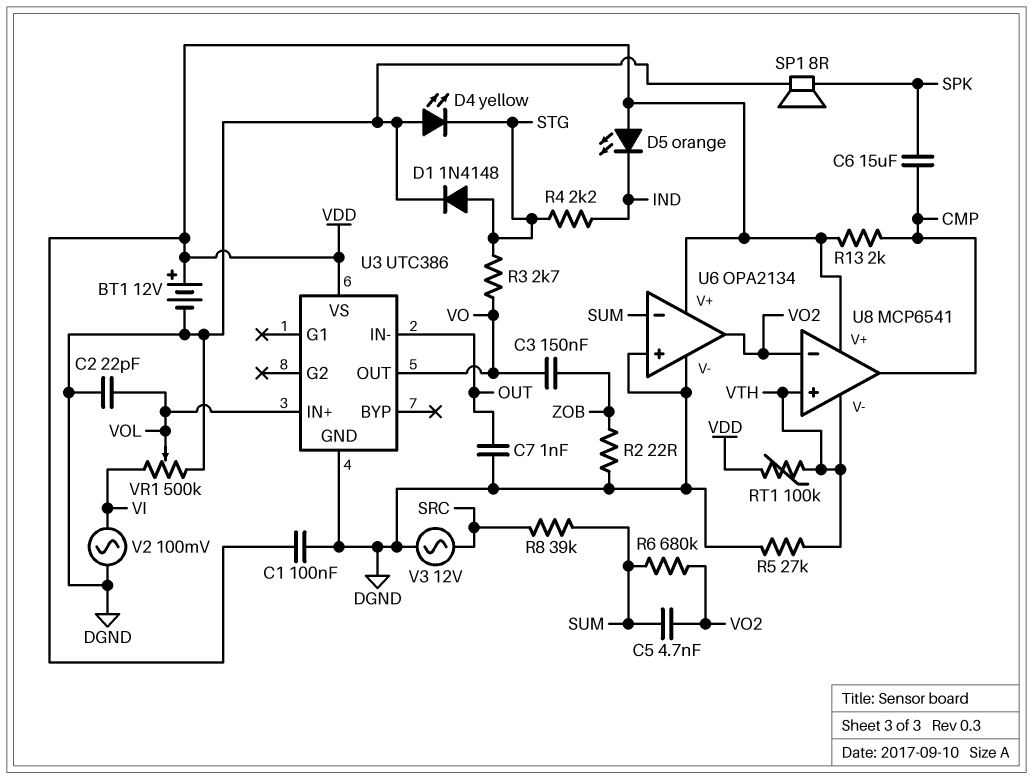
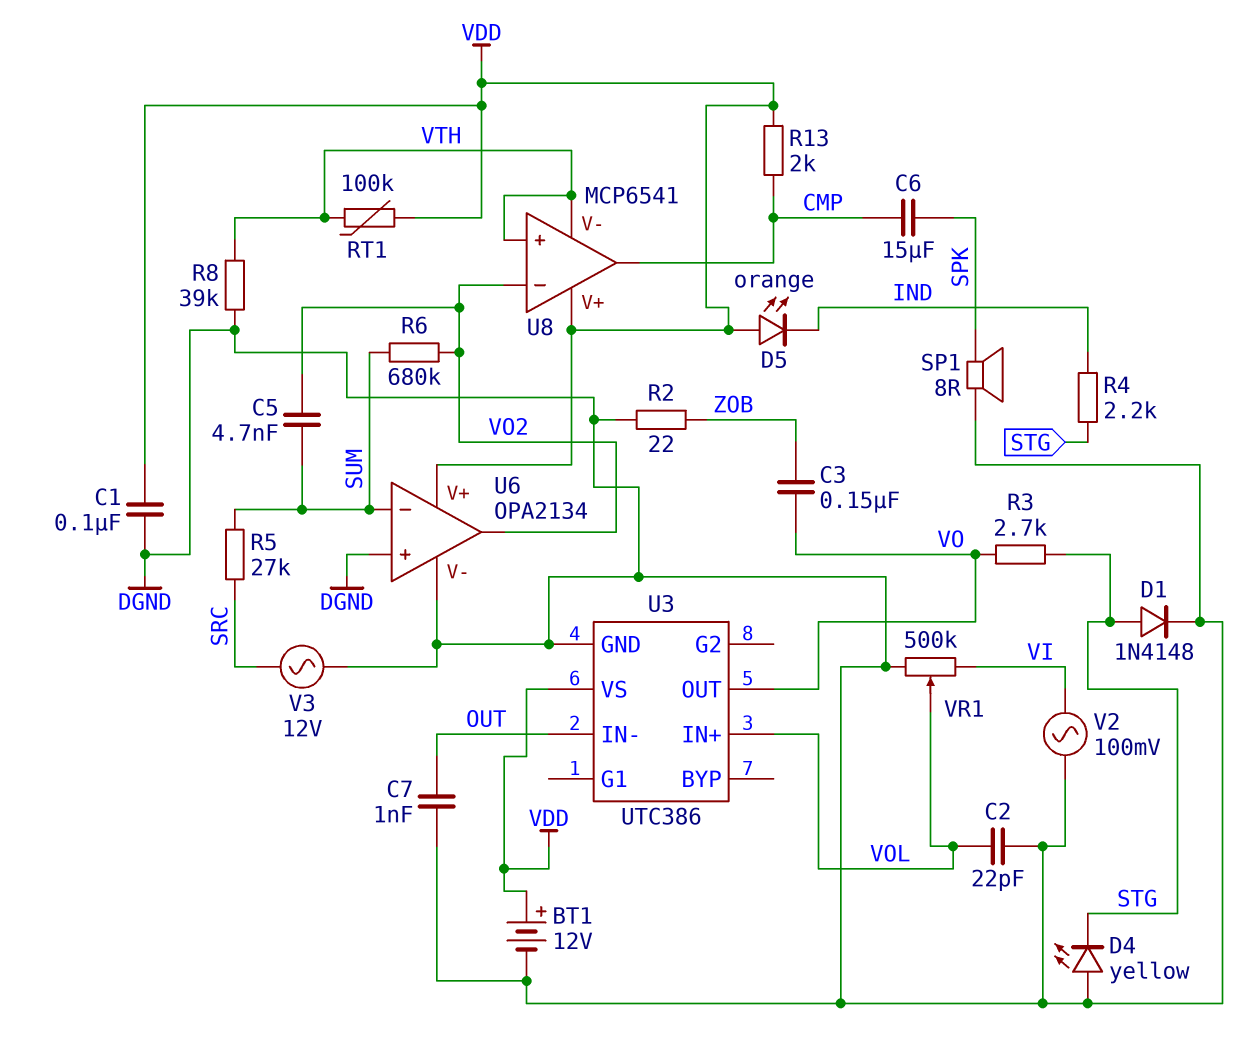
R5: 27k (DGND, VTH) -> 27k (SRC, SUM)
R8: 39k (SRC, SUM) -> 39k (DGND, VTH)

